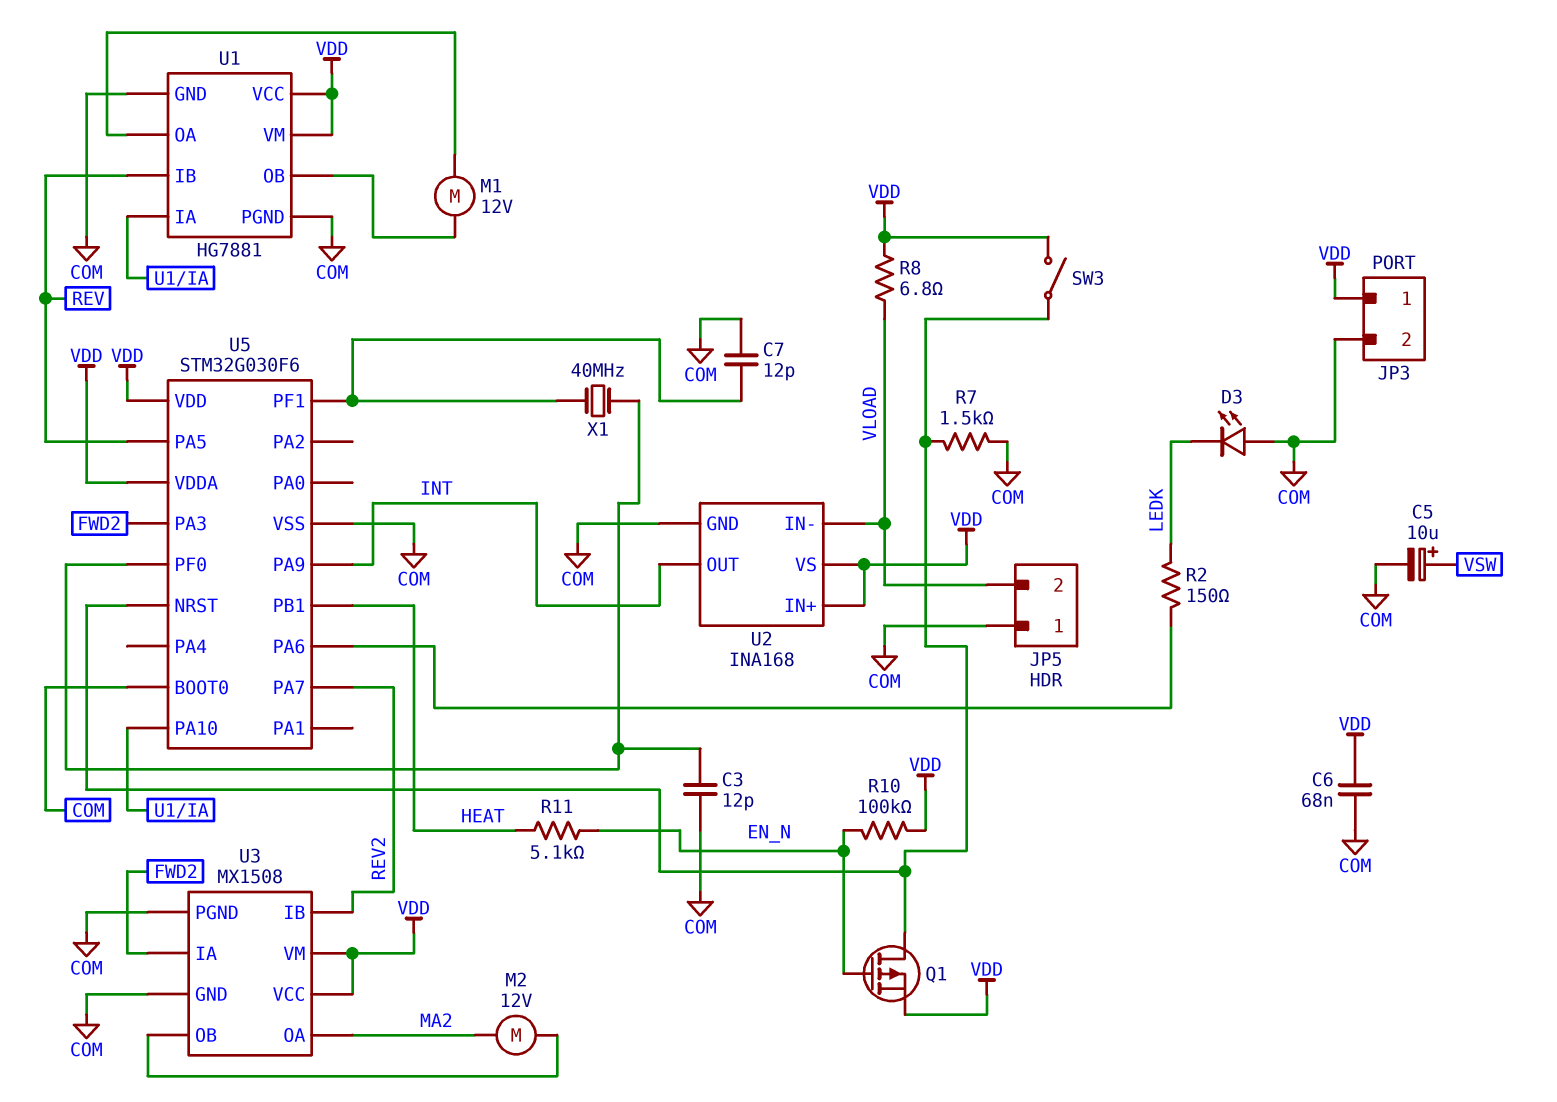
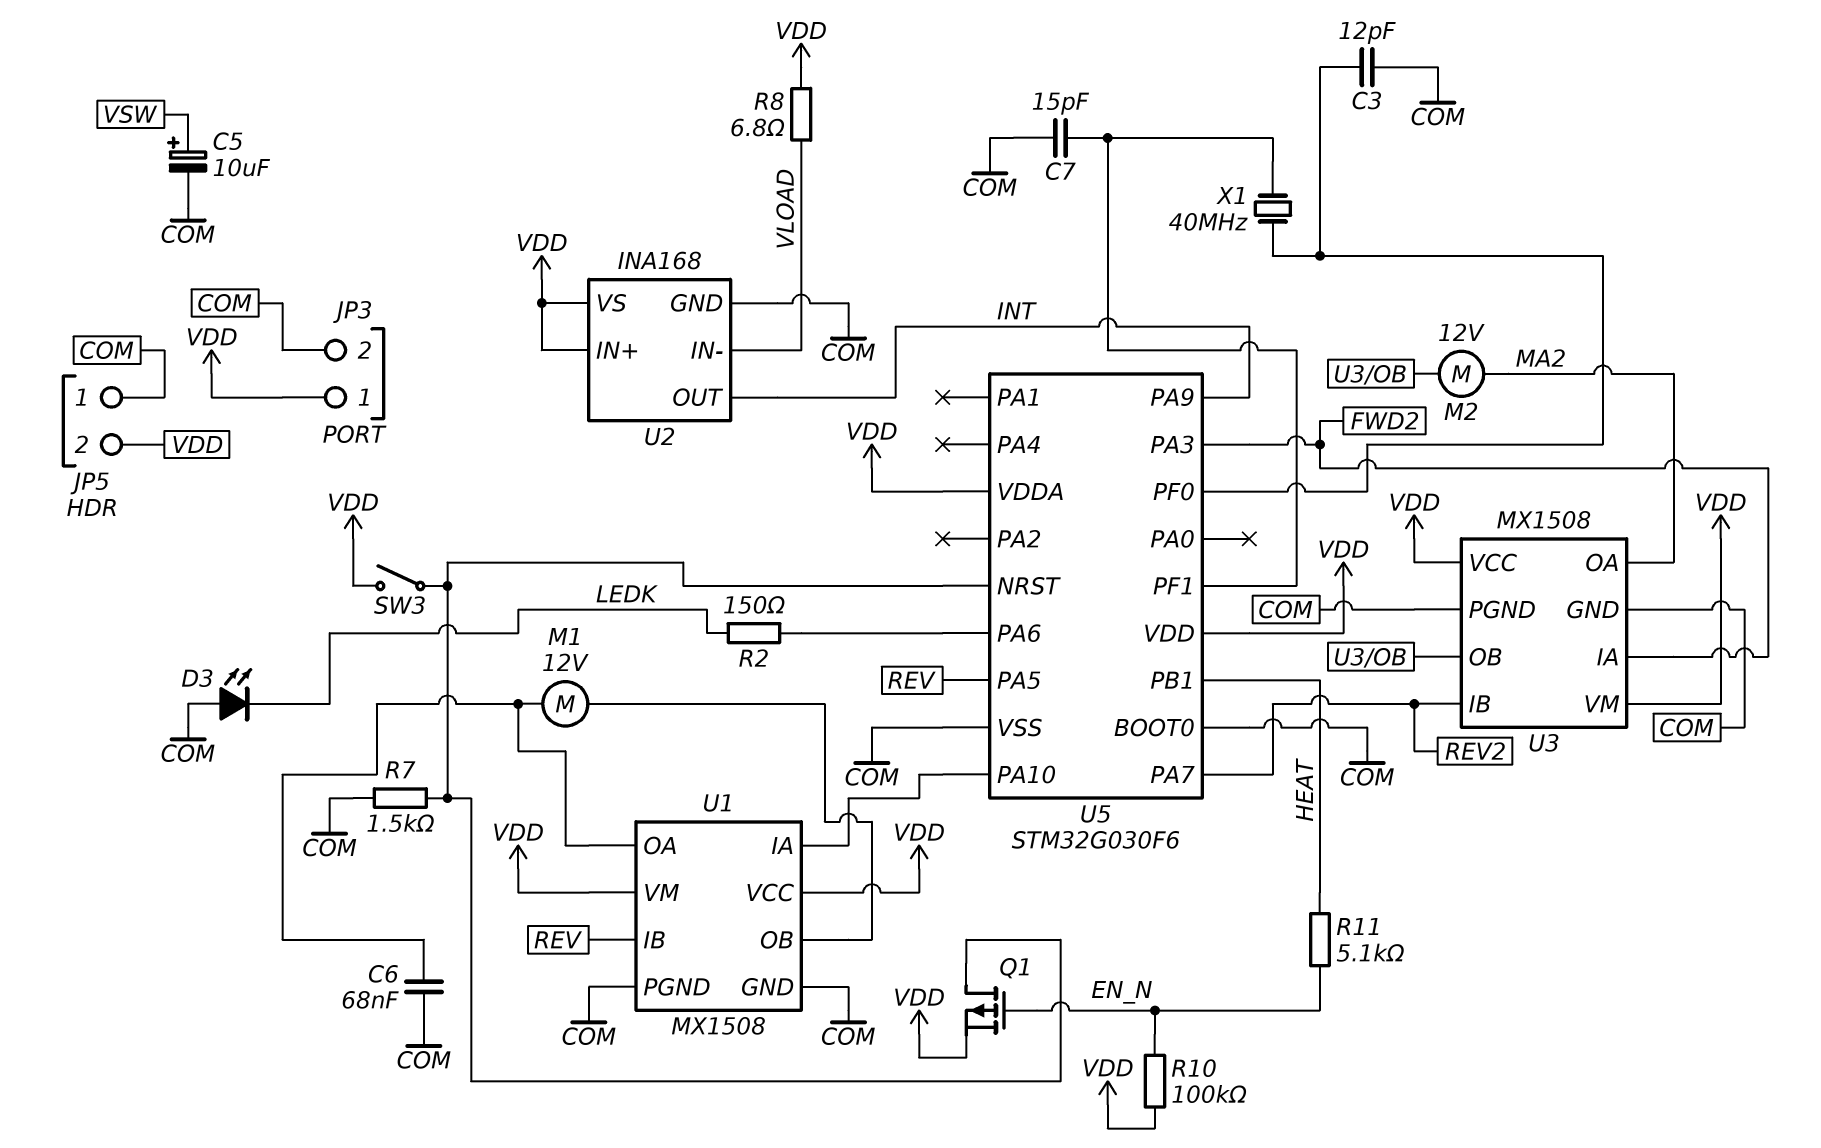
C6: 68nF (COM, VDD) -> 68nF (COM, U1/OA)
C7: 12pF (COM, U5/PF1) -> 15pF (COM, U5/PF1)
JP5 pin 2: VLOAD -> VDD
U1: HG7881 -> MX1508

